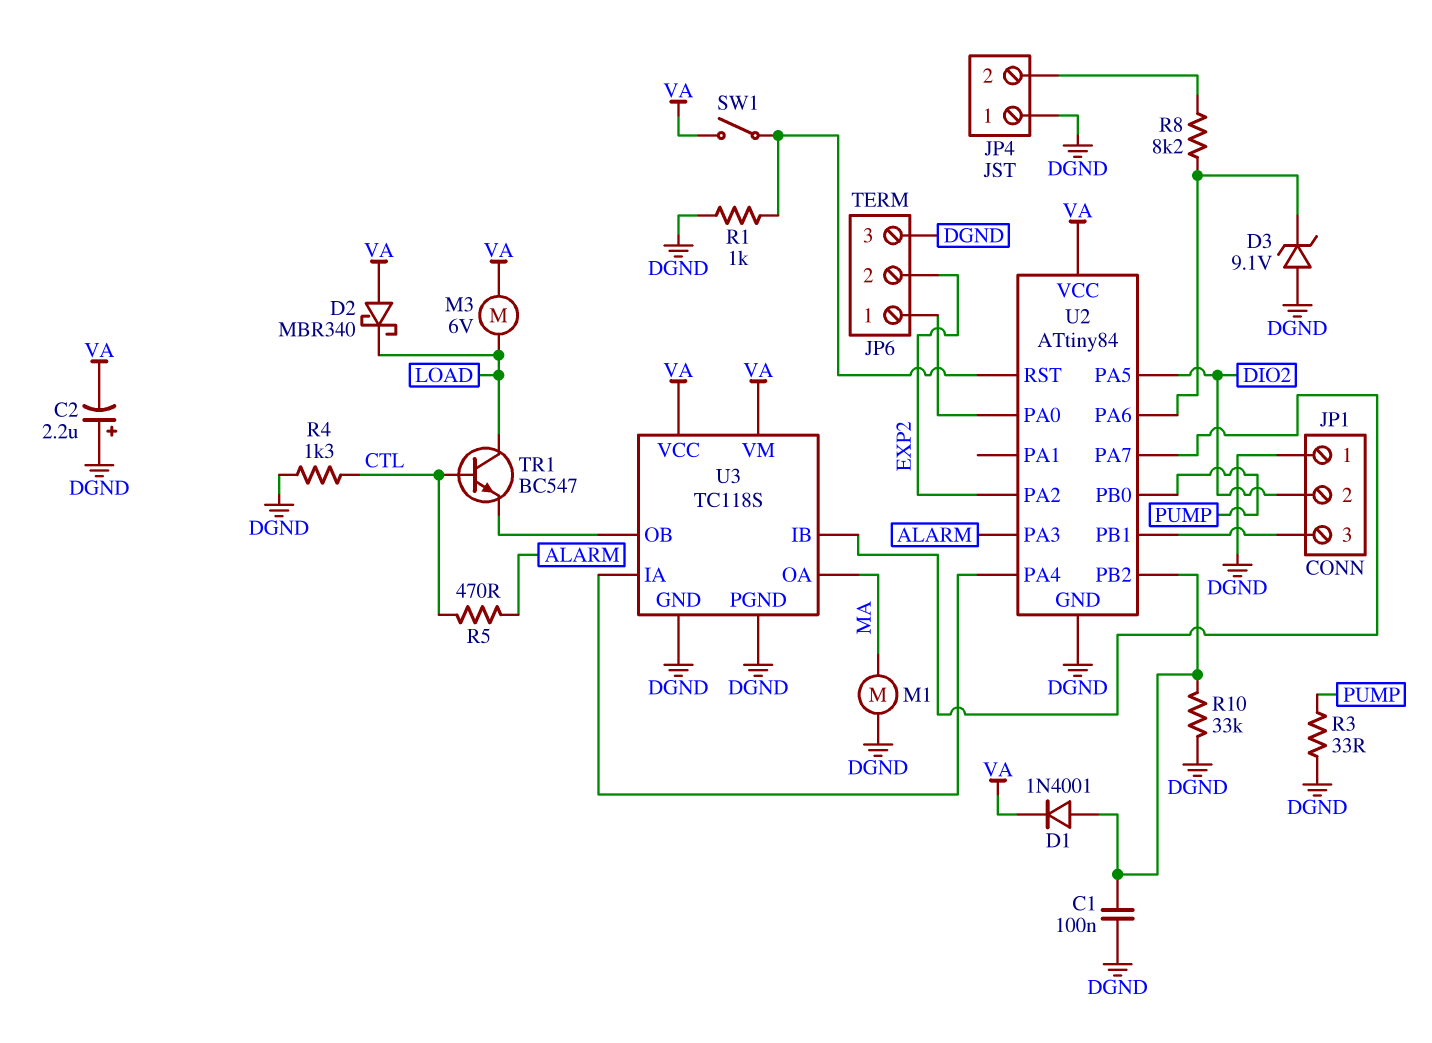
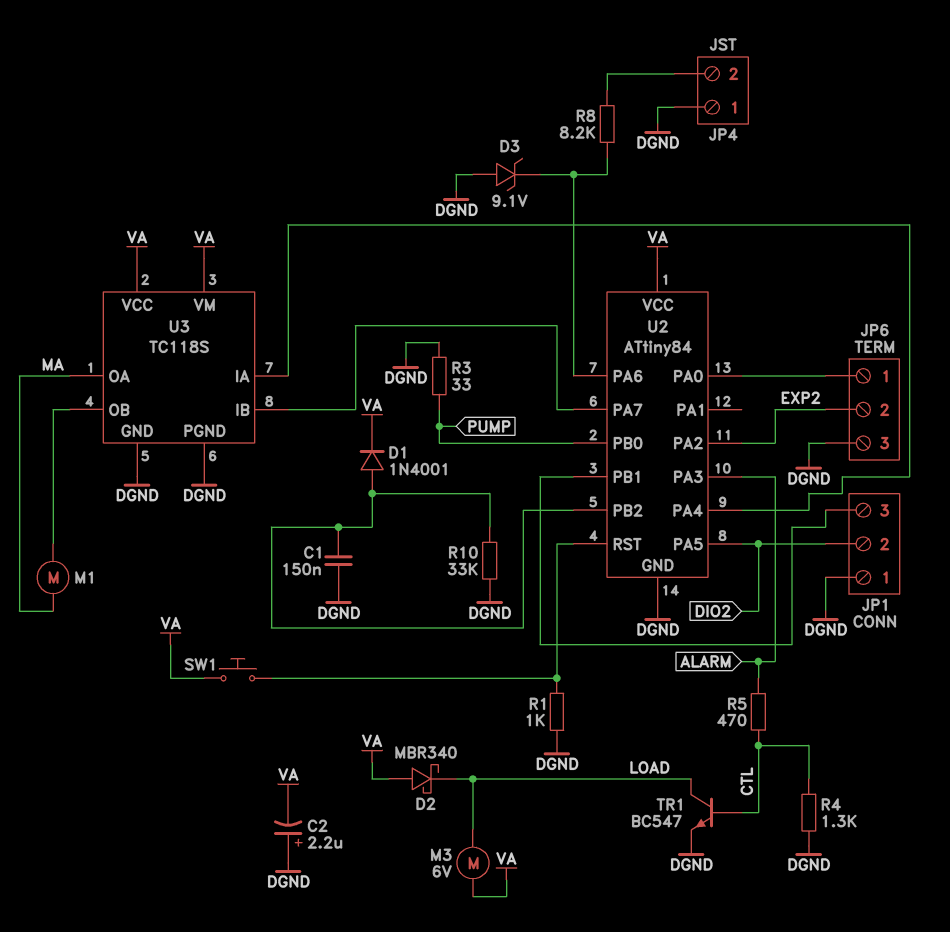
C1: 100nF (DGND, U2/PB2) -> 150nF (DGND, U2/PB2)
M1: motor (DGND, MA) -> motor (MA, U3/OB)
SW1: switch (U2/RST, VA) -> button (U2/RST, VA)
TR1: NPN BC547 (B CTL, C LOAD, E U3/OB) -> NPN BC547 (B CTL, C LOAD, E DGND)

